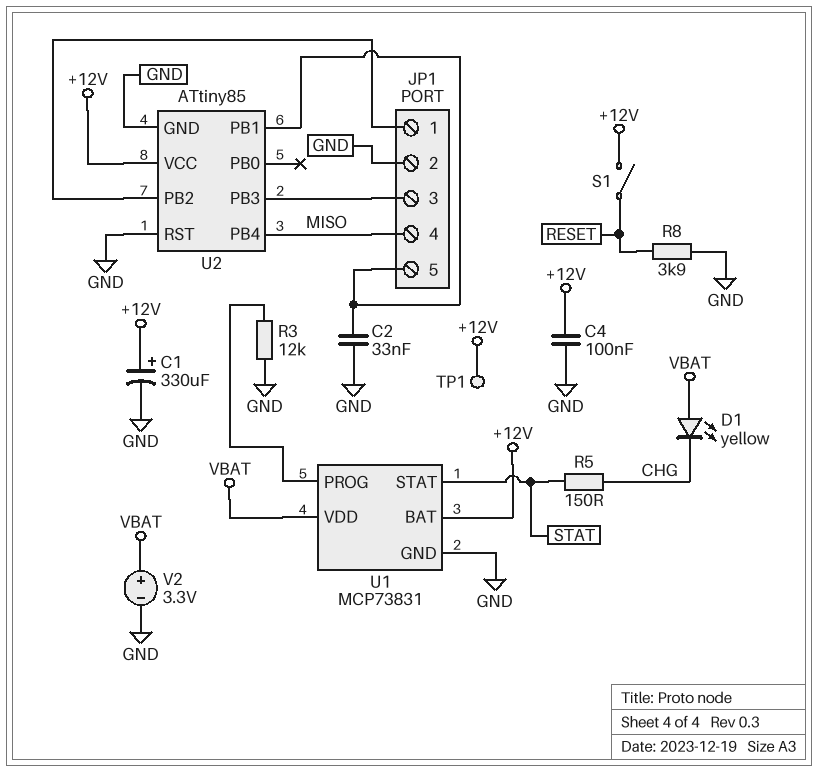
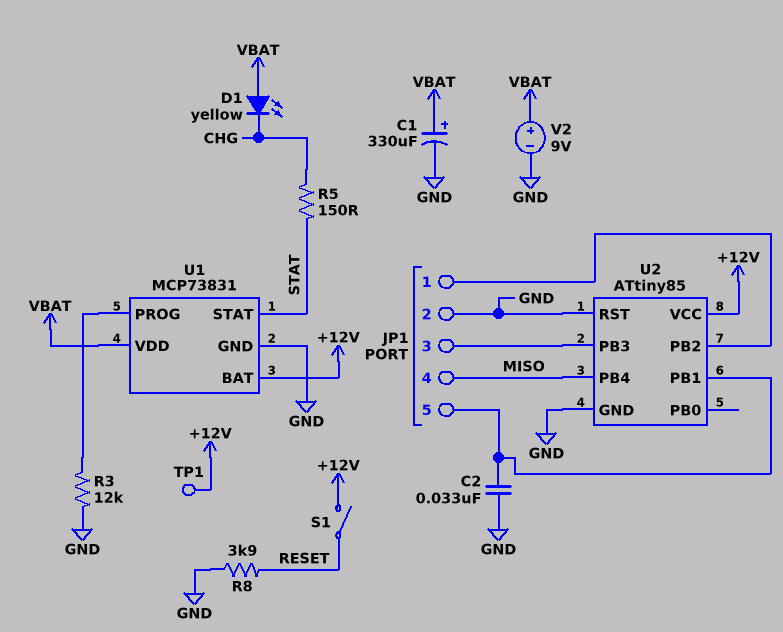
C1: 330uF (plus +12V, minus GND) -> 330uF (plus VBAT, minus GND)
C4: 100nF (+12V, GND) -> none
V2: 3.3V (plus VBAT, minus GND) -> 9V (plus VBAT, minus GND)

